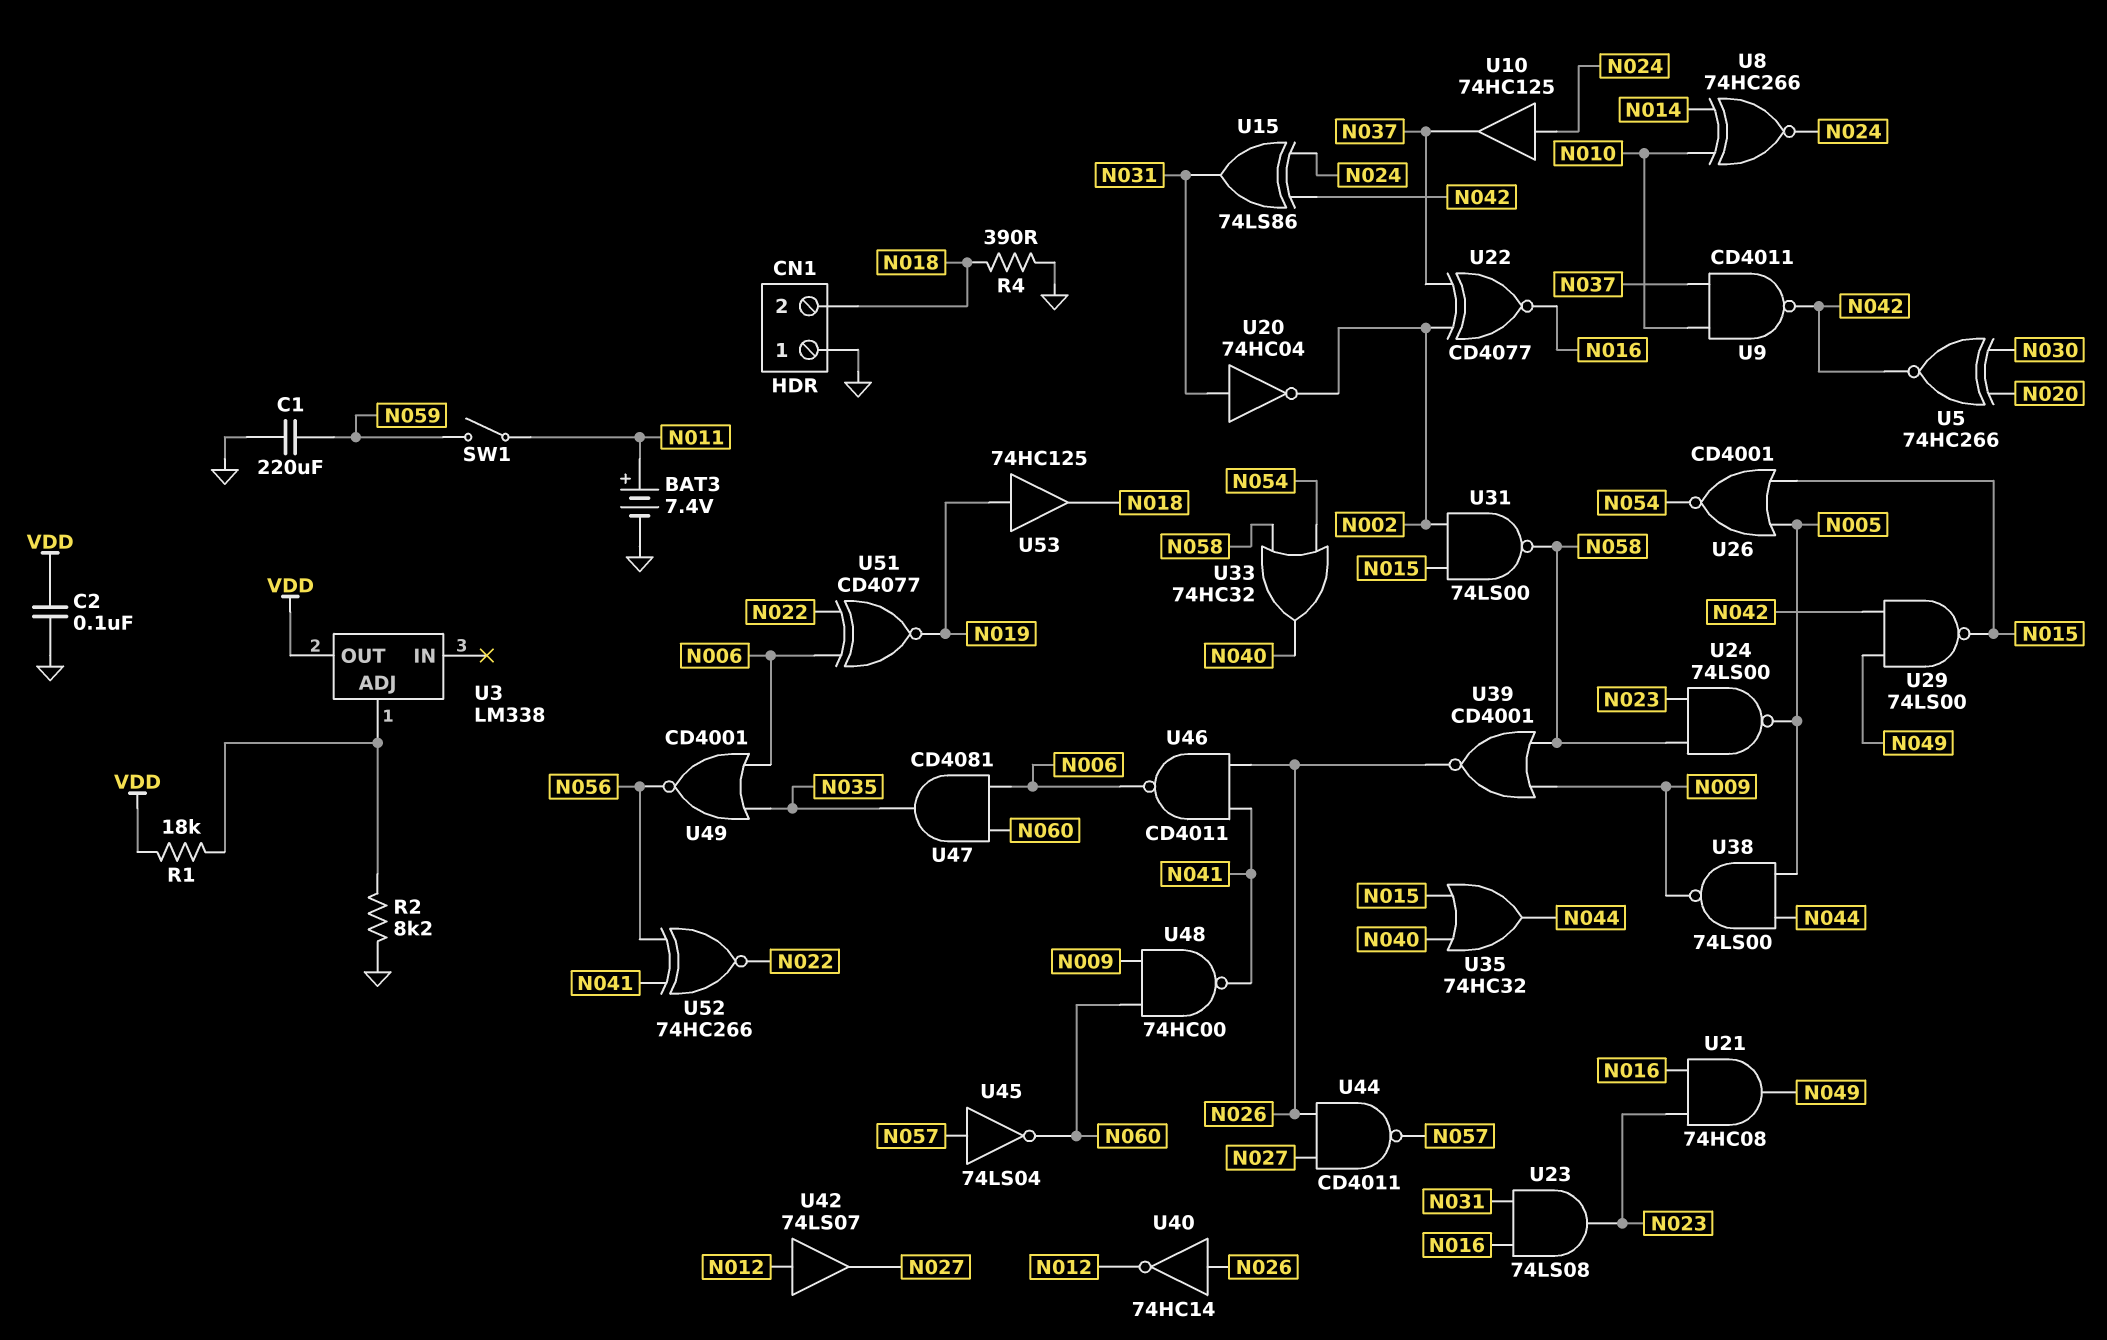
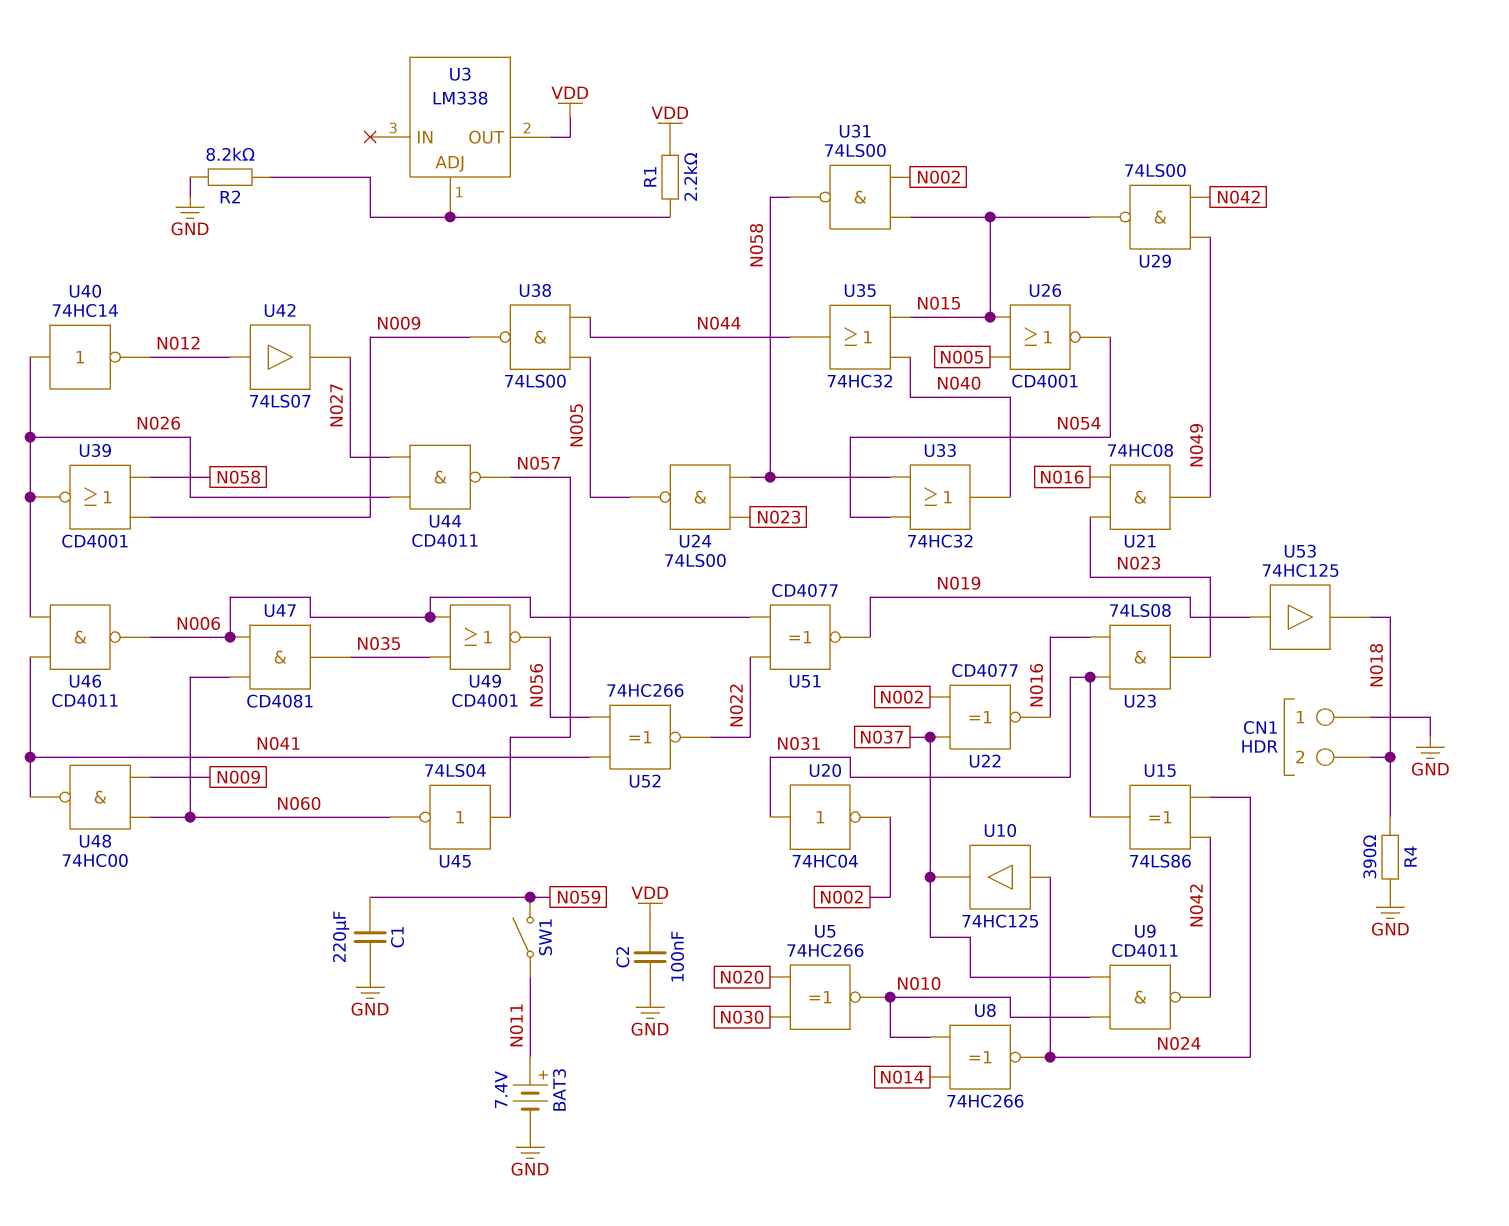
R1: 18k (U3/ADJ, VDD) -> 2.2k (U3/ADJ, VDD)
U5: XNOR 74HC266 (in N020, in N030, out N042) -> XNOR 74HC266 (in N020, in N030, out N010)

